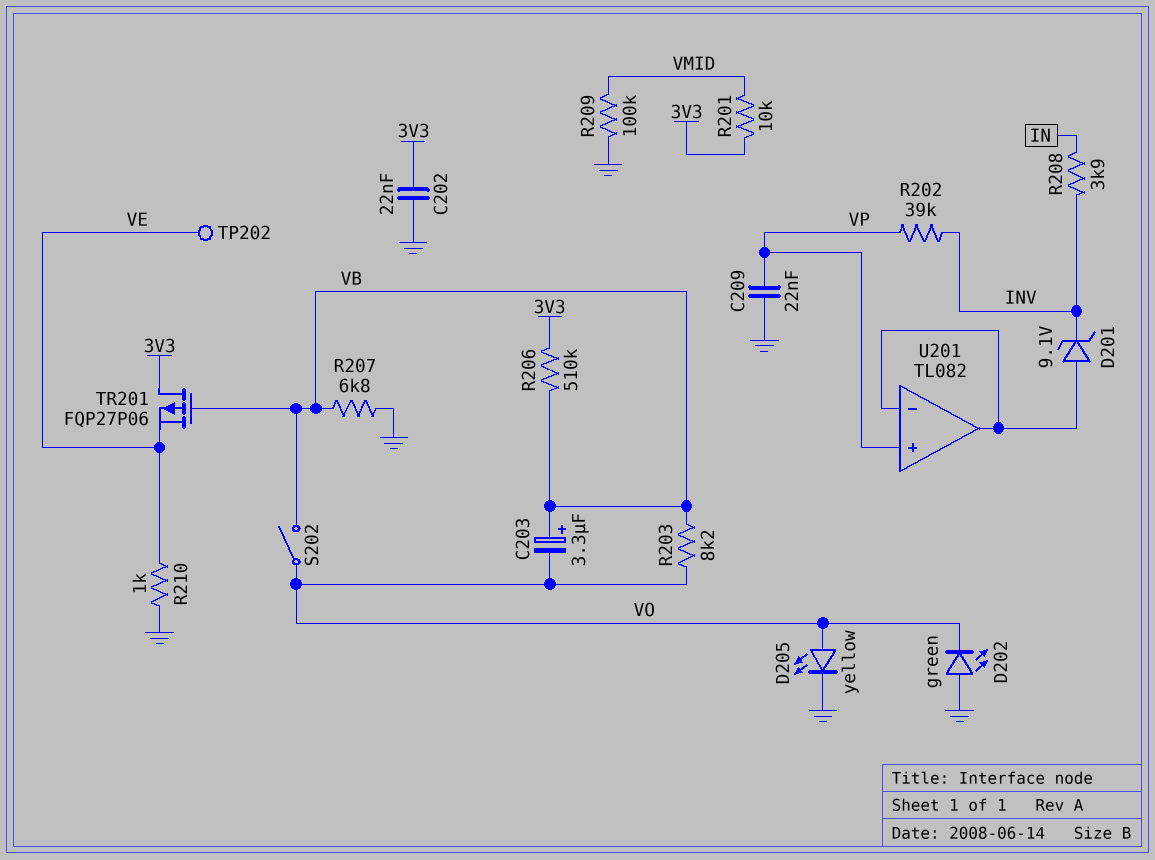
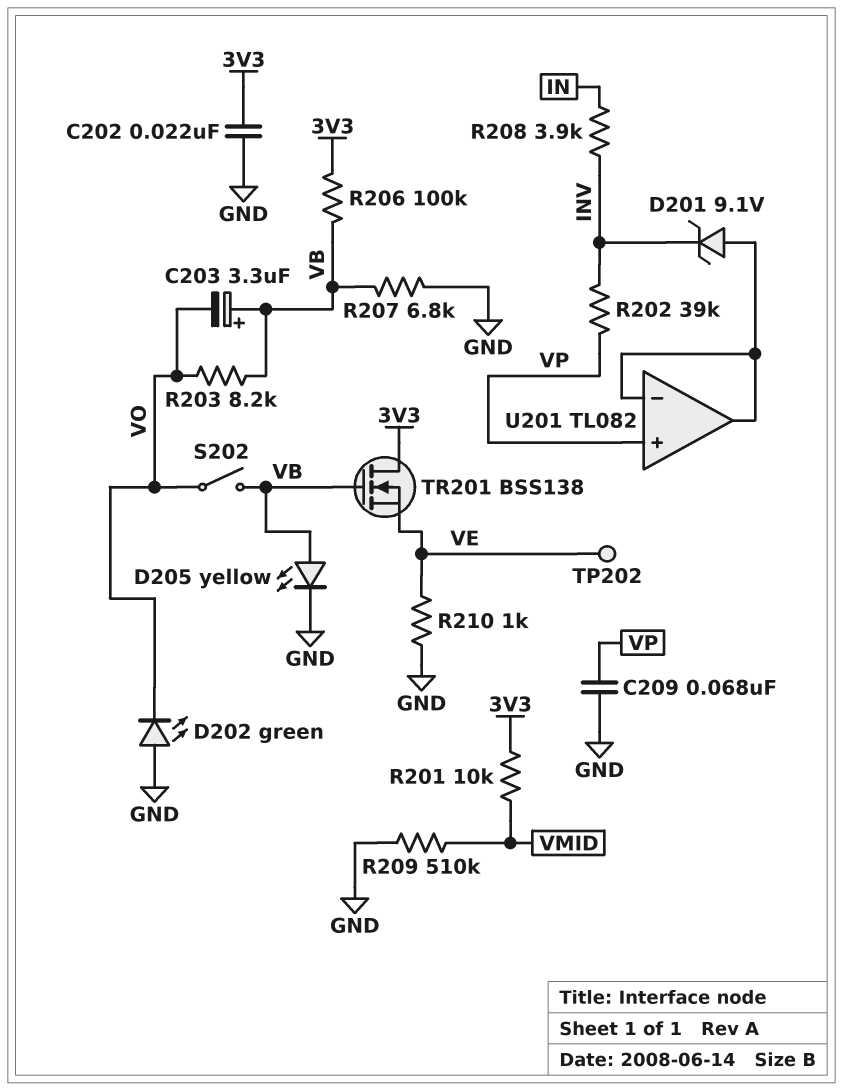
C209: 22nF (GND, VP) -> 68nF (GND, VP)
D205: LED yellow (A VO, K GND) -> LED yellow (A VB, K GND)
R206: 510k (3V3, VB) -> 100k (3V3, VB)
R209: 100k (GND, VMID) -> 510k (GND, VMID)
TR201: PMOS FQP27P06 (G VB, D 3V3, S VE) -> NMOS BSS138 (G VB, D 3V3, S VE)

